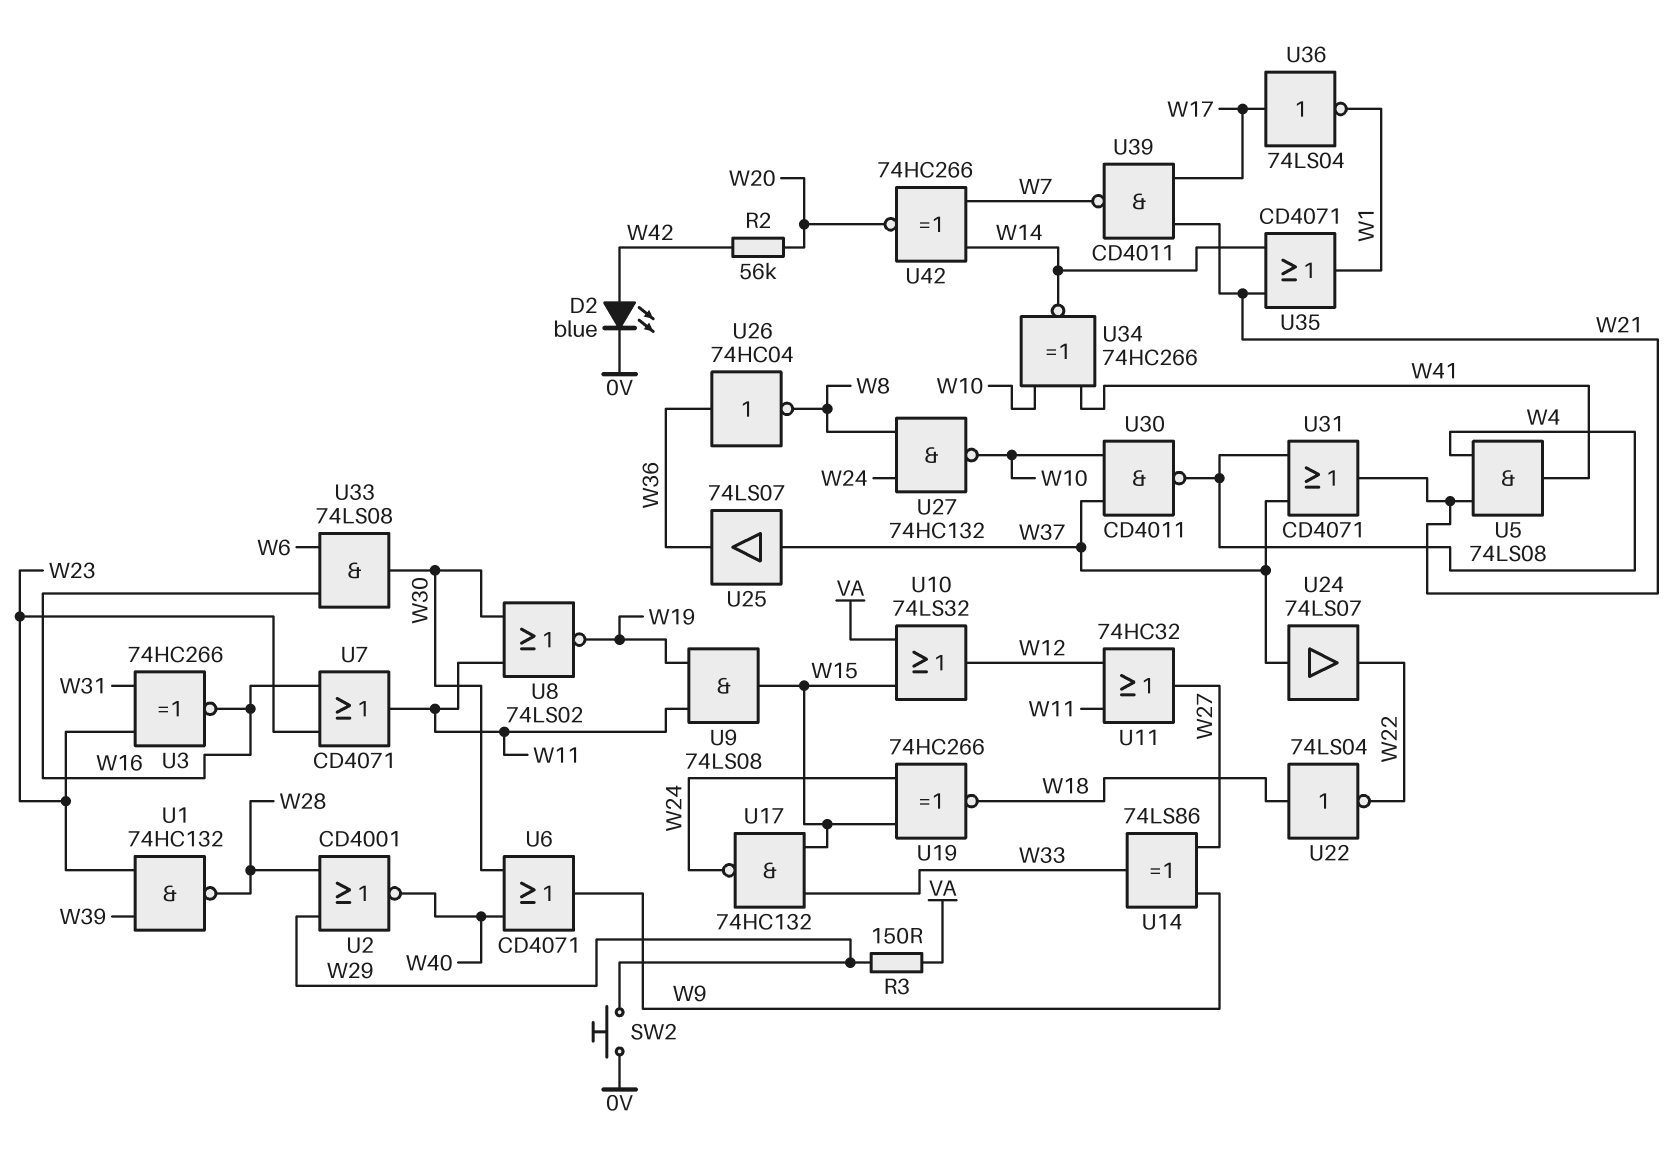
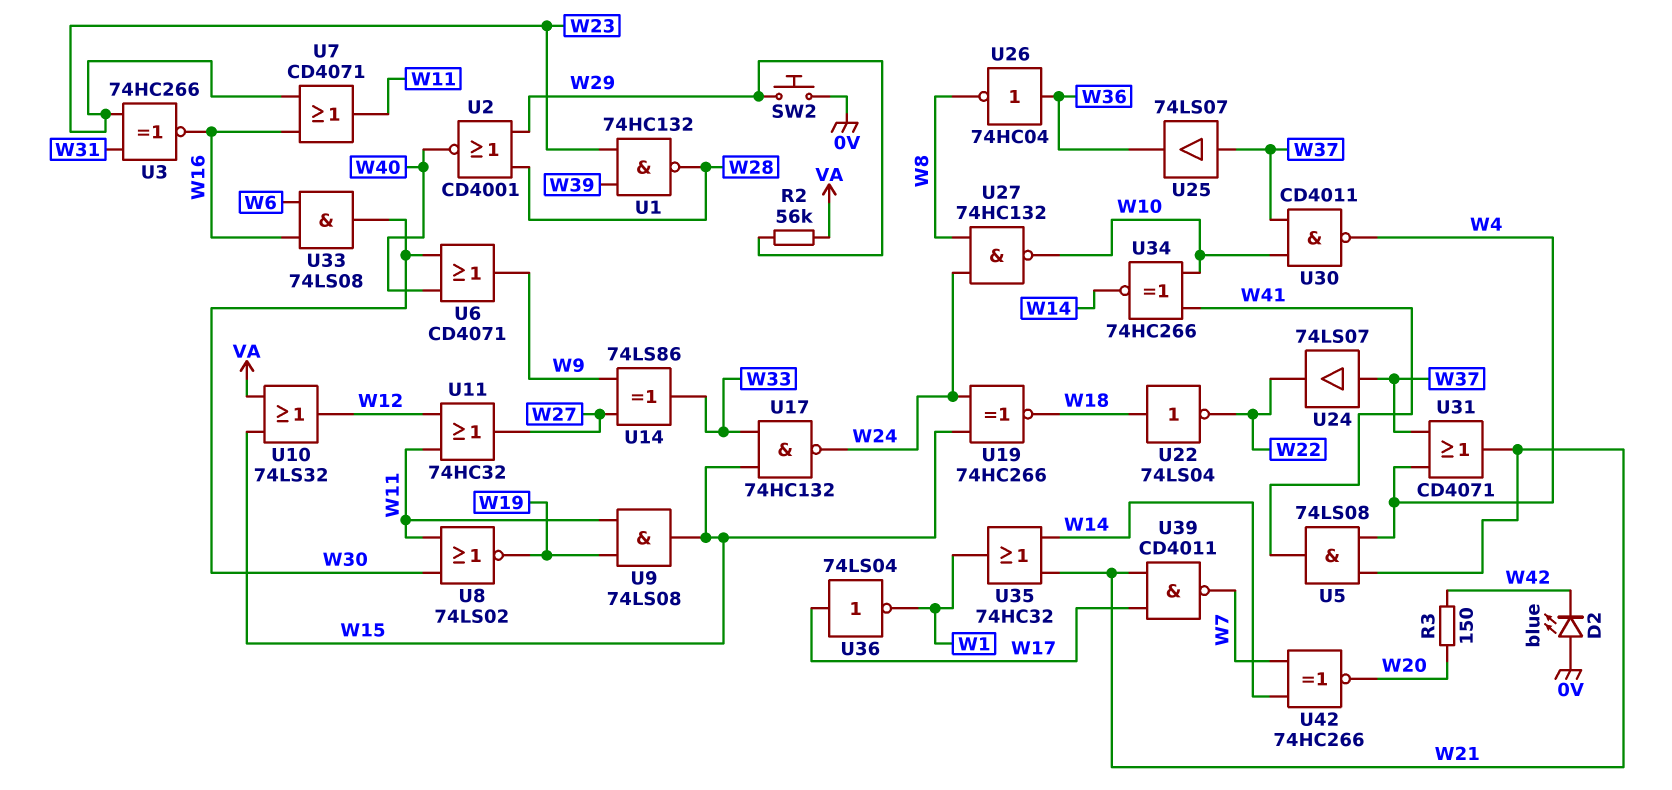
D2: LED blue (A W42, K 0V) -> LED blue (A 0V, K W42)
R2: 56k (W20, W42) -> 56k (VA, W29)
R3: 150 (VA, W29) -> 150 (W20, W42)
U35: OR CD4071 (in W14, in W21, out W1) -> OR 74HC32 (in W14, in W21, out W1)

